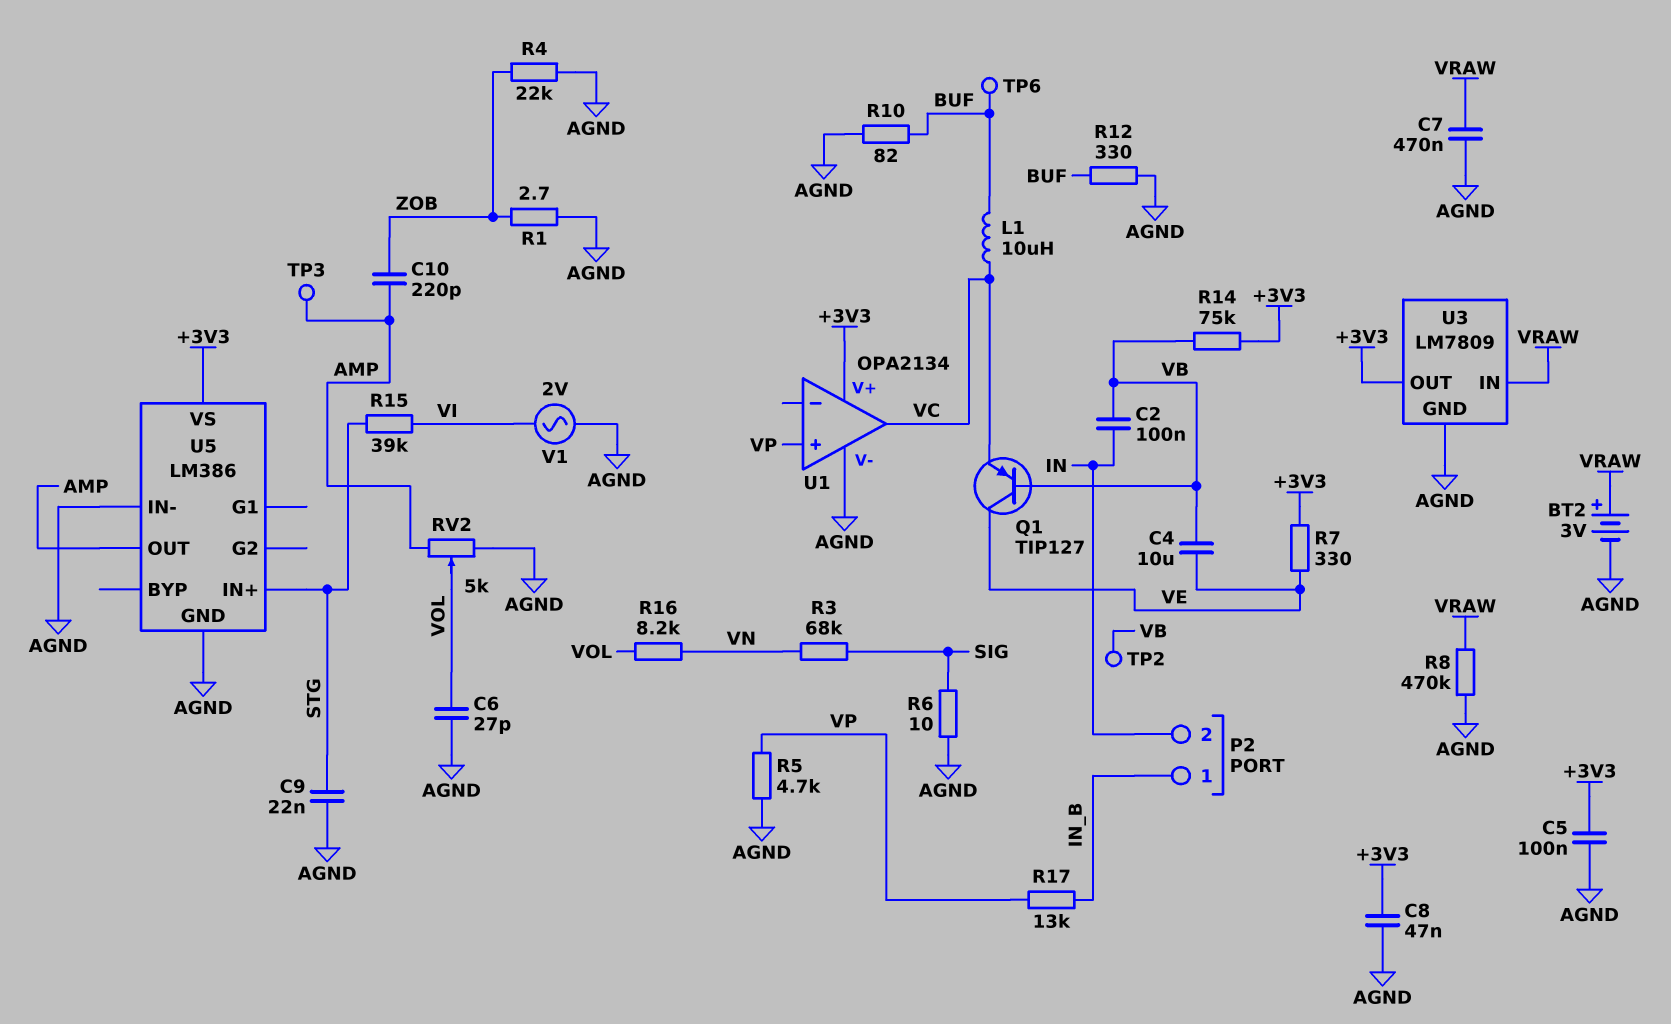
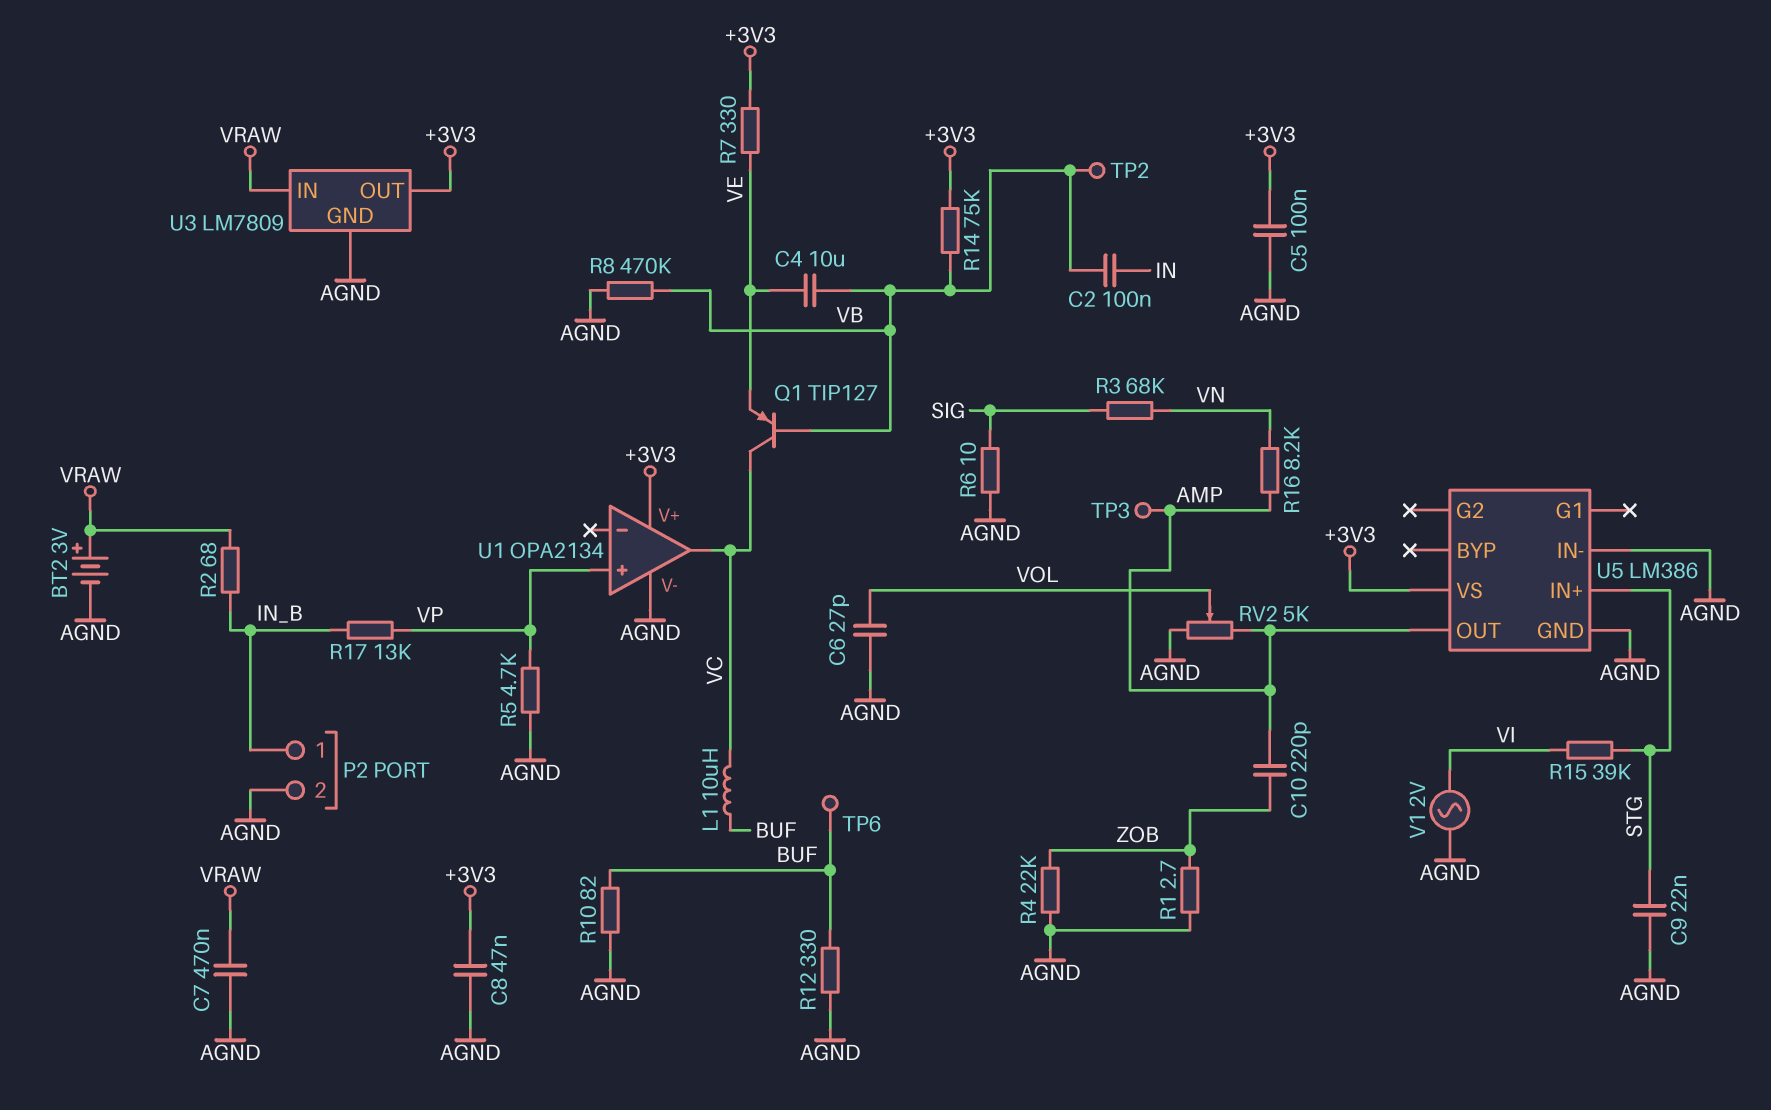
P2 pin 2: IN -> AGND
Q1: PNP TIP127 (B VB, C VE, E VC) -> PNP TIP127 (B VB, C VC, E VE)
R2: none -> 68 (IN_B, VRAW)
R8: 470k (AGND, VRAW) -> 470k (AGND, VB)
R16: 8.2k (VN, VOL) -> 8.2k (AMP, VN)

